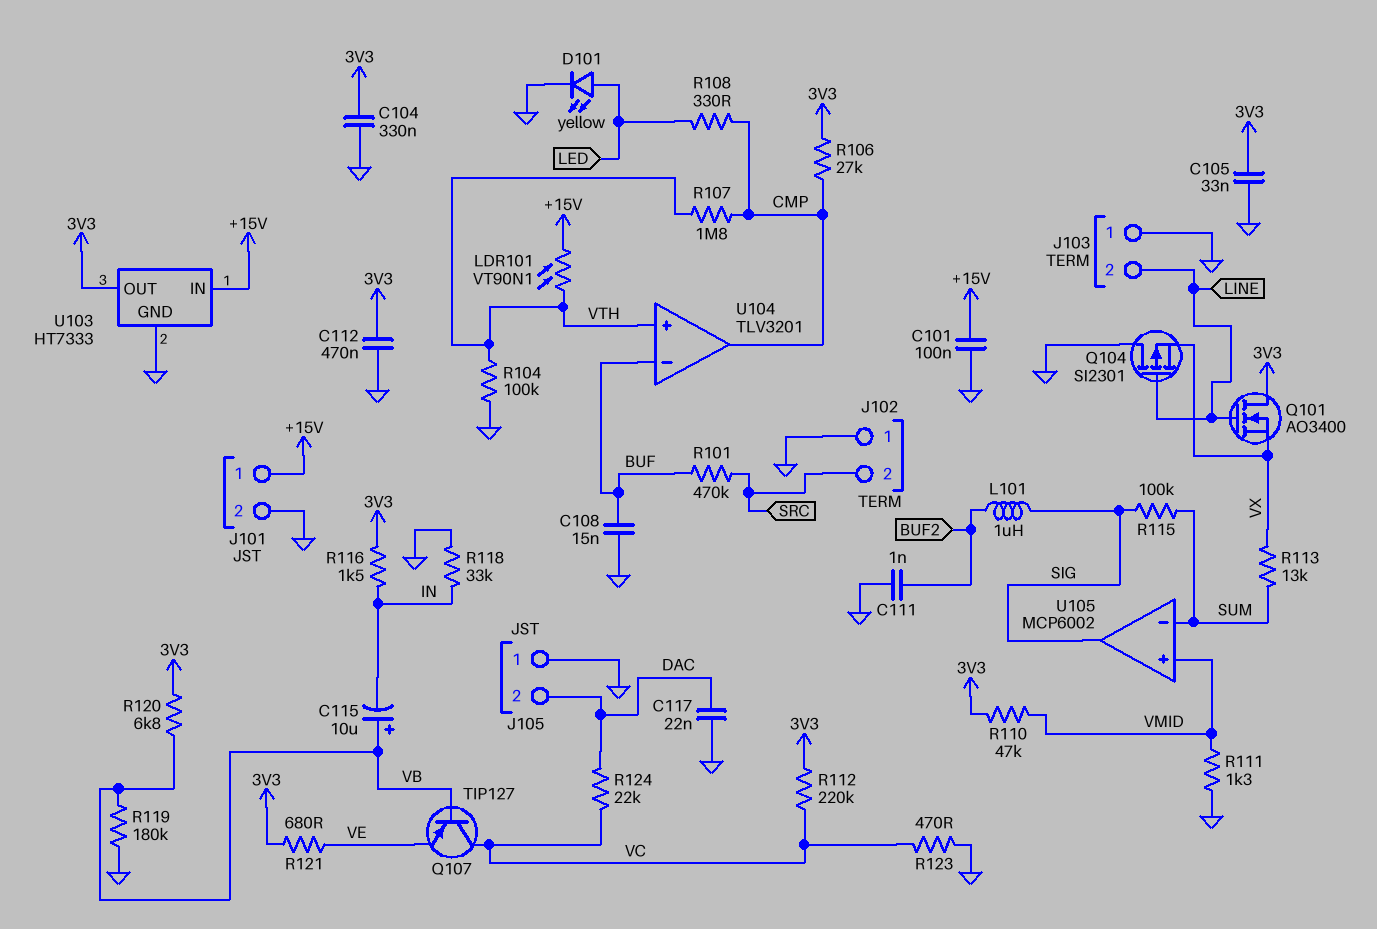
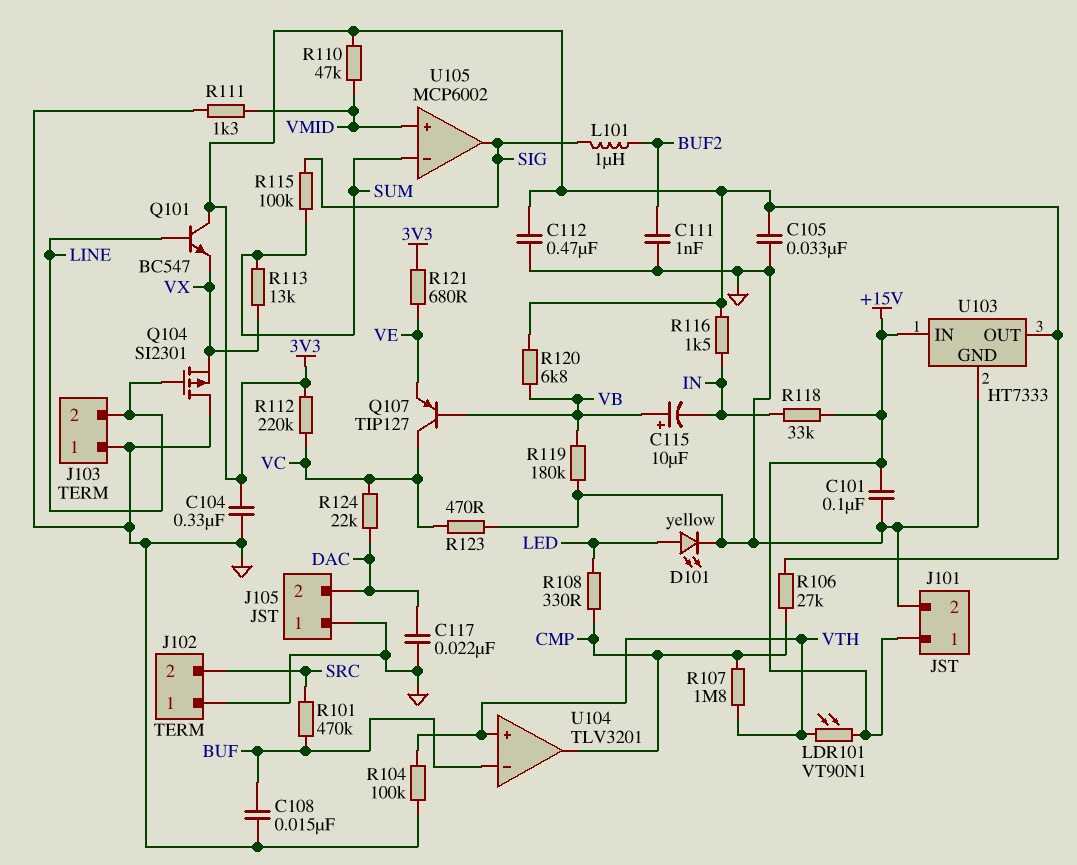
Q101: NMOS AO3400 (G LINE, D 3V3, S VX) -> NPN BC547 (B LINE, C 3V3, E VX)
R118: 33k (GND, IN) -> 33k (+15V, IN)

